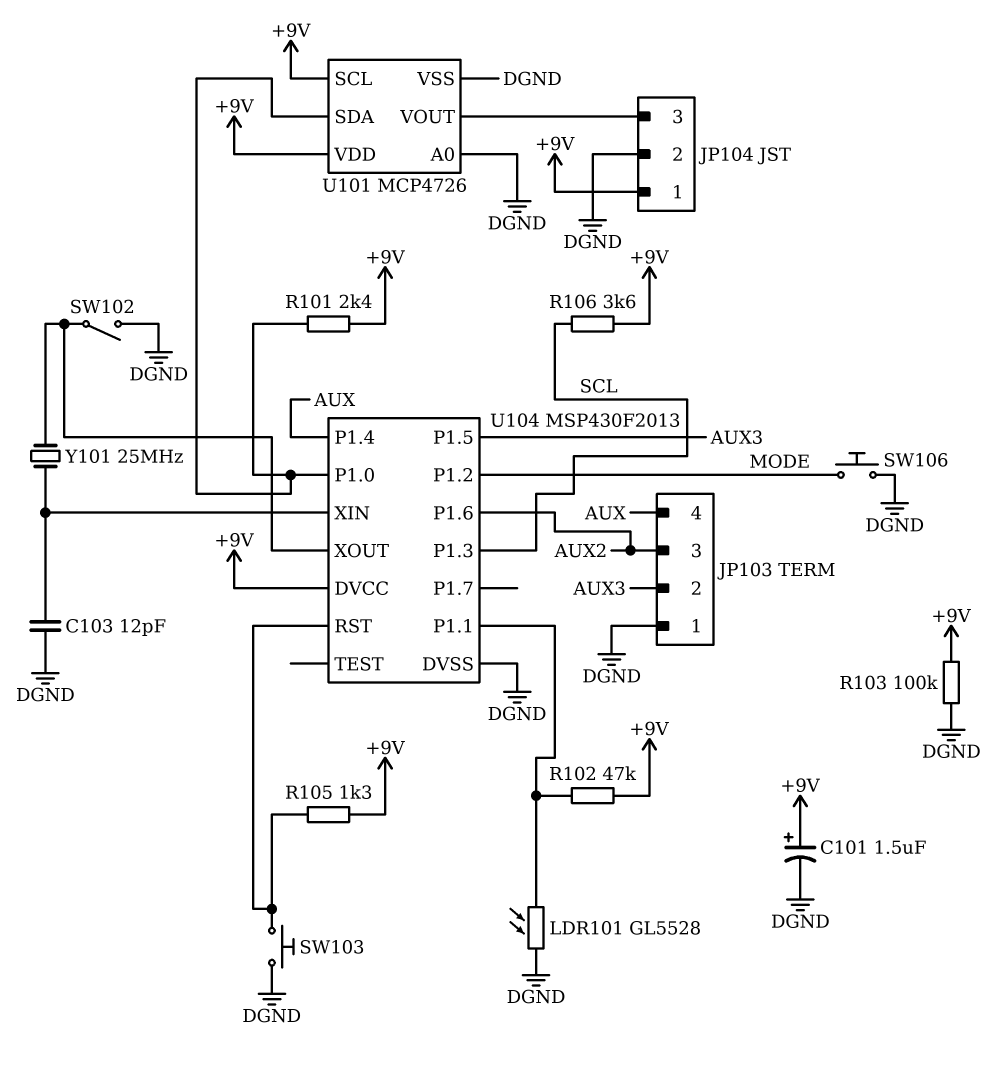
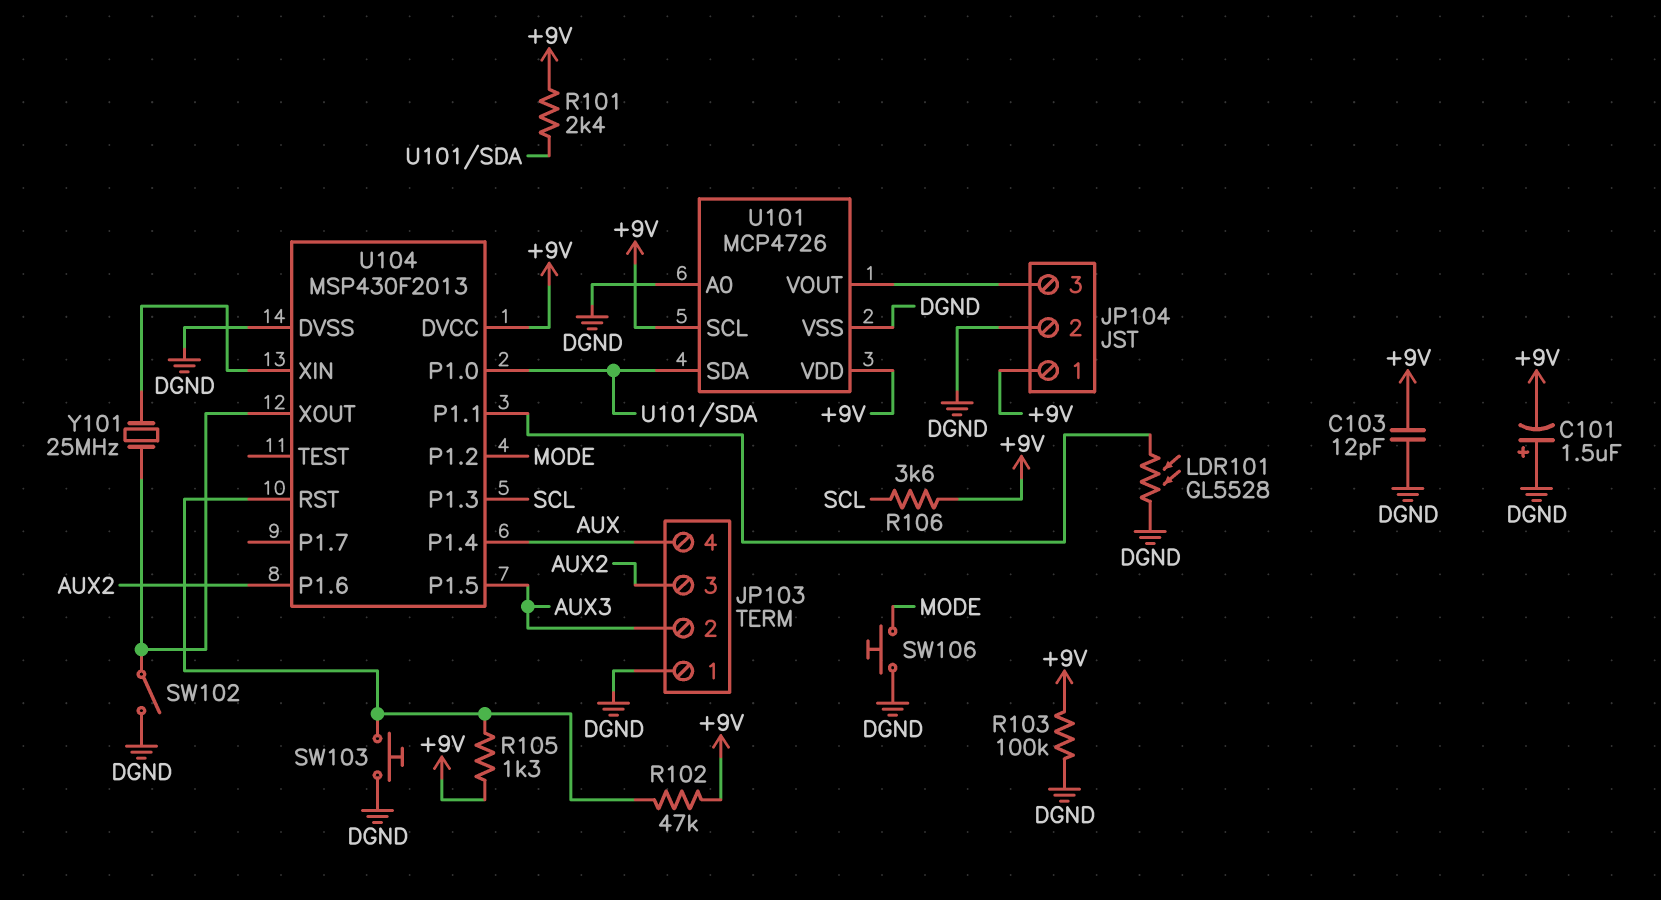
C101: 1.5uF (plus +9V, minus DGND) -> 1.5uF (plus DGND, minus +9V)
C103: 12pF (DGND, U104/XIN) -> 12pF (+9V, DGND)
R102: 47k (+9V, U104/P1.1) -> 47k (+9V, U104/RST)

